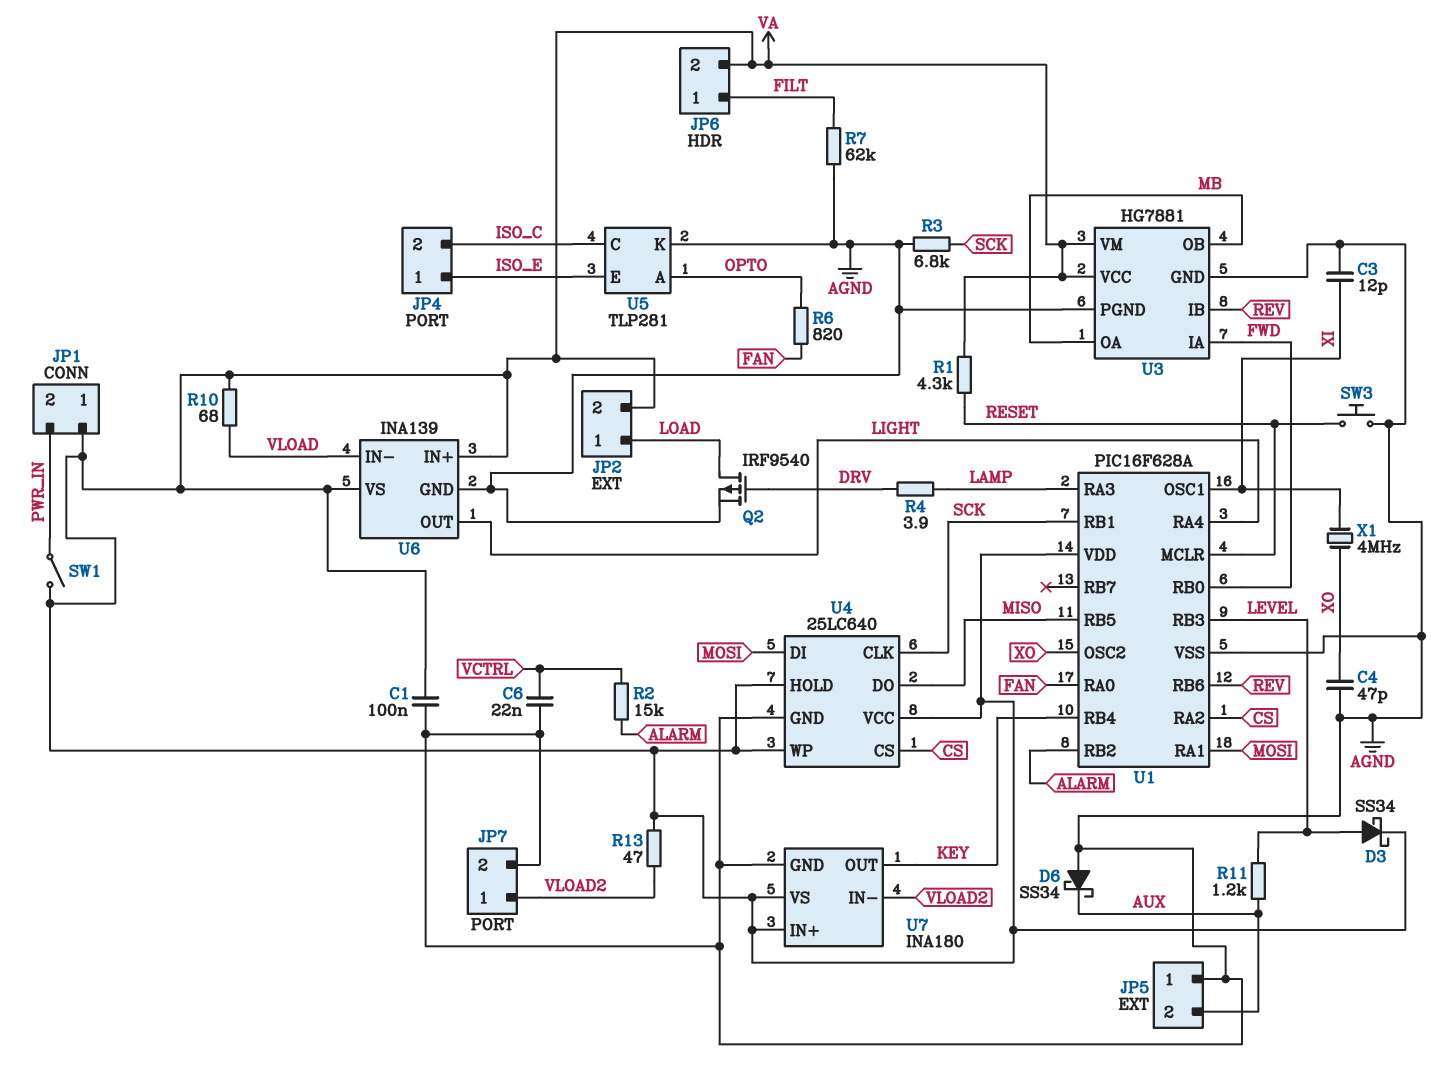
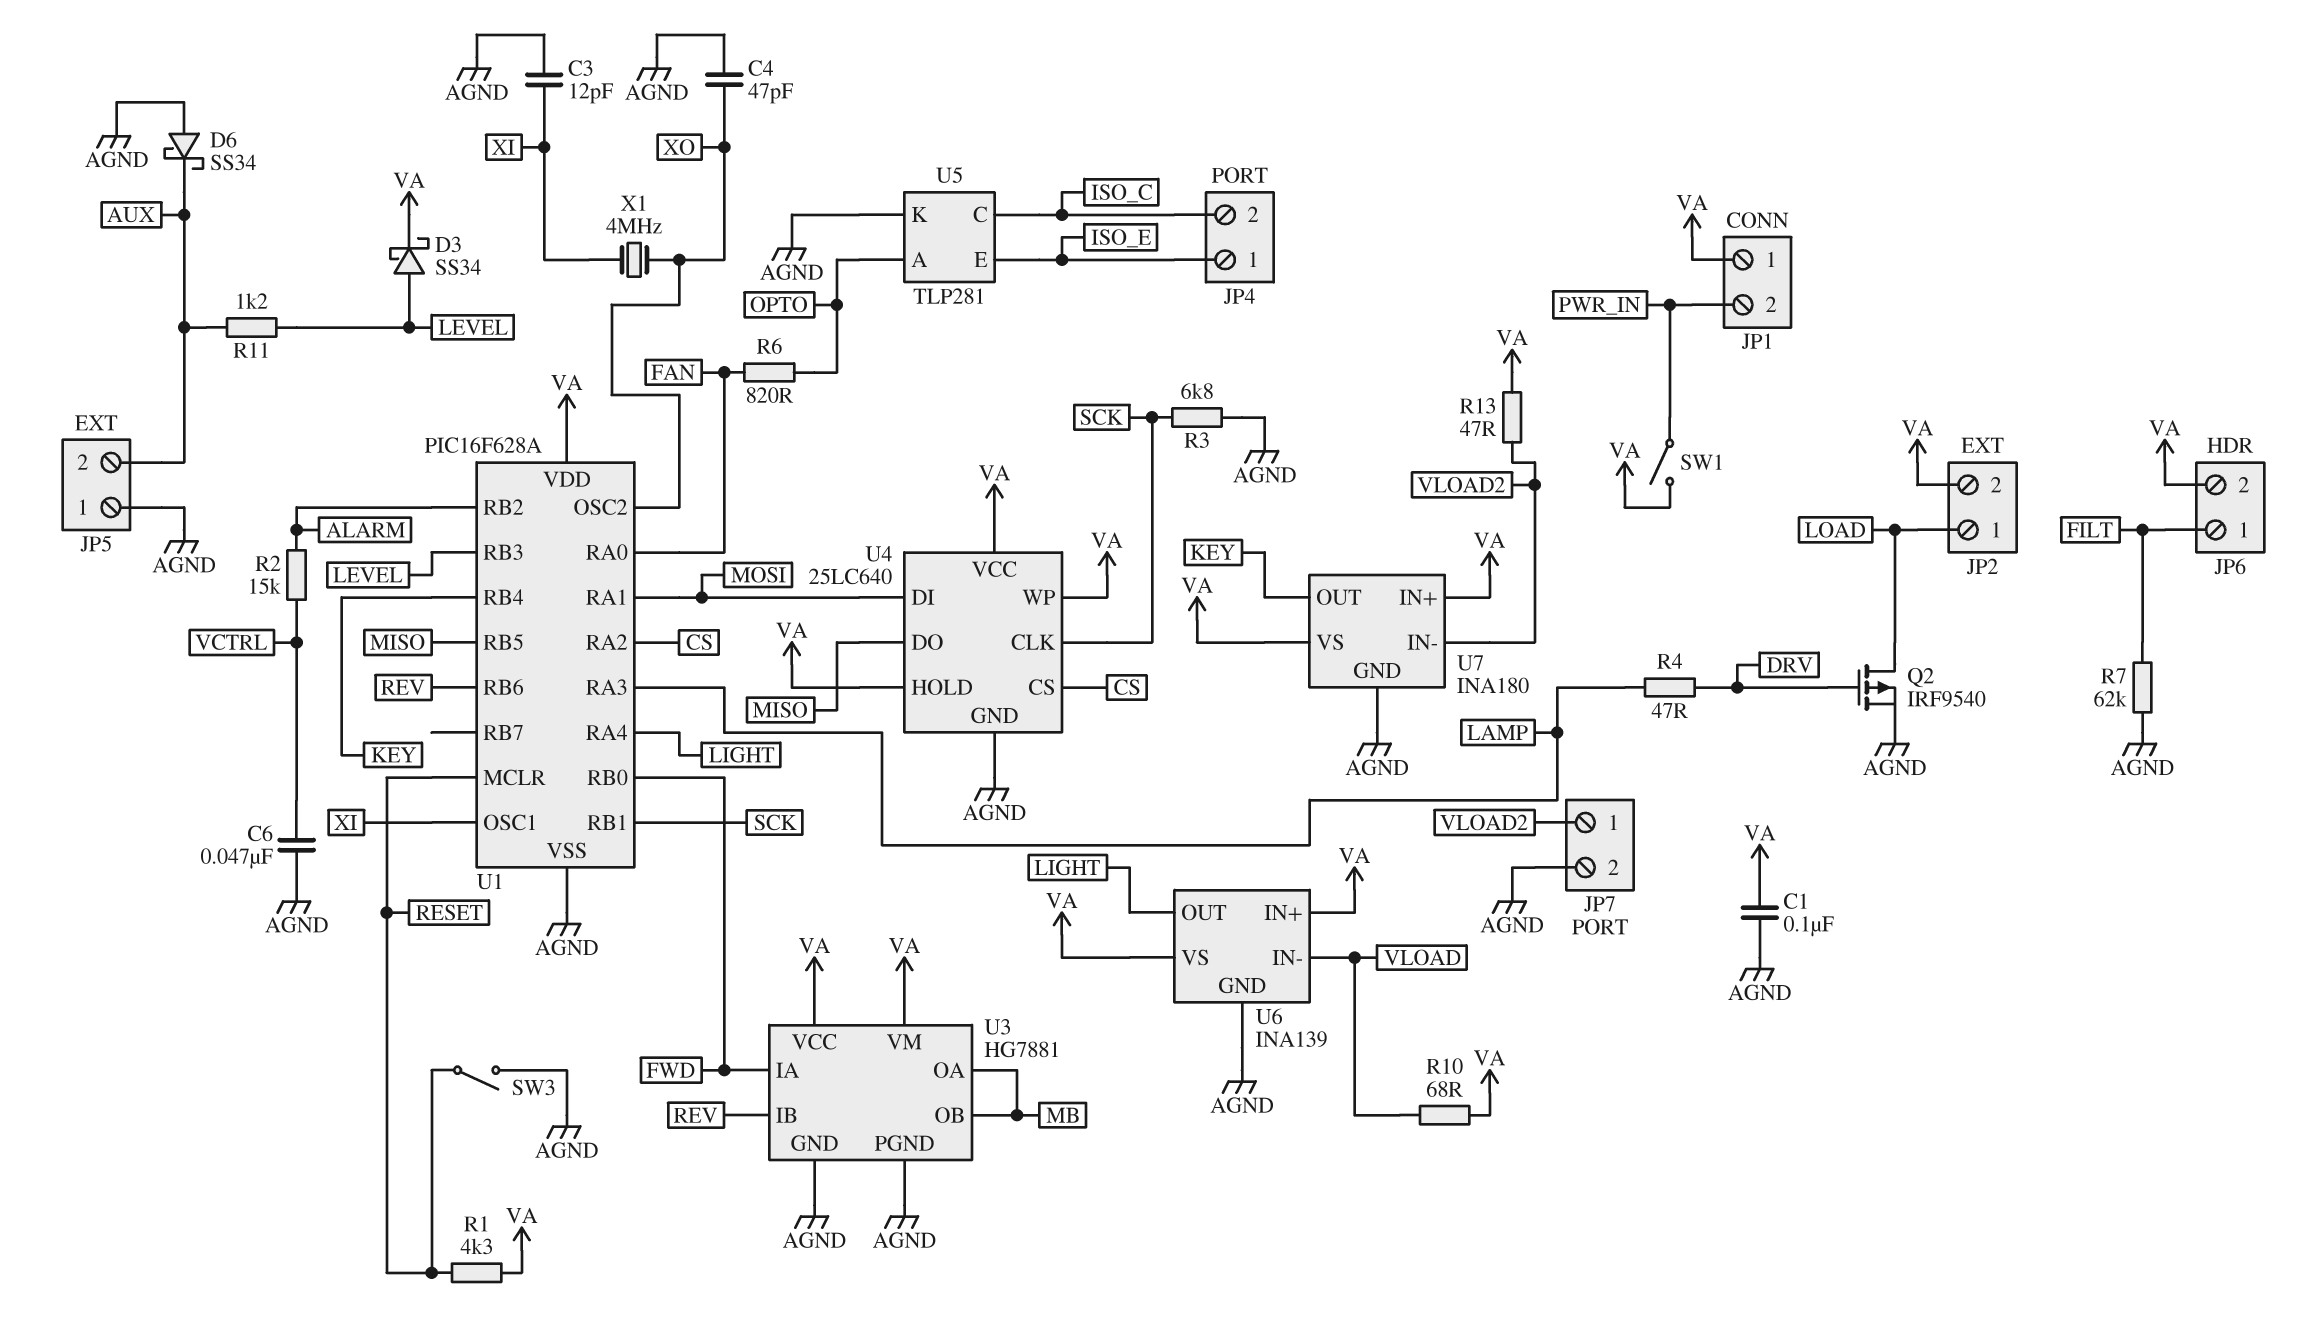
C6: 22nF (AGND, VCTRL) -> 47nF (AGND, VCTRL)
R4: 3.9 (DRV, LAMP) -> 47 (DRV, LAMP)
SW3: button (AGND, RESET) -> switch (AGND, RESET)

